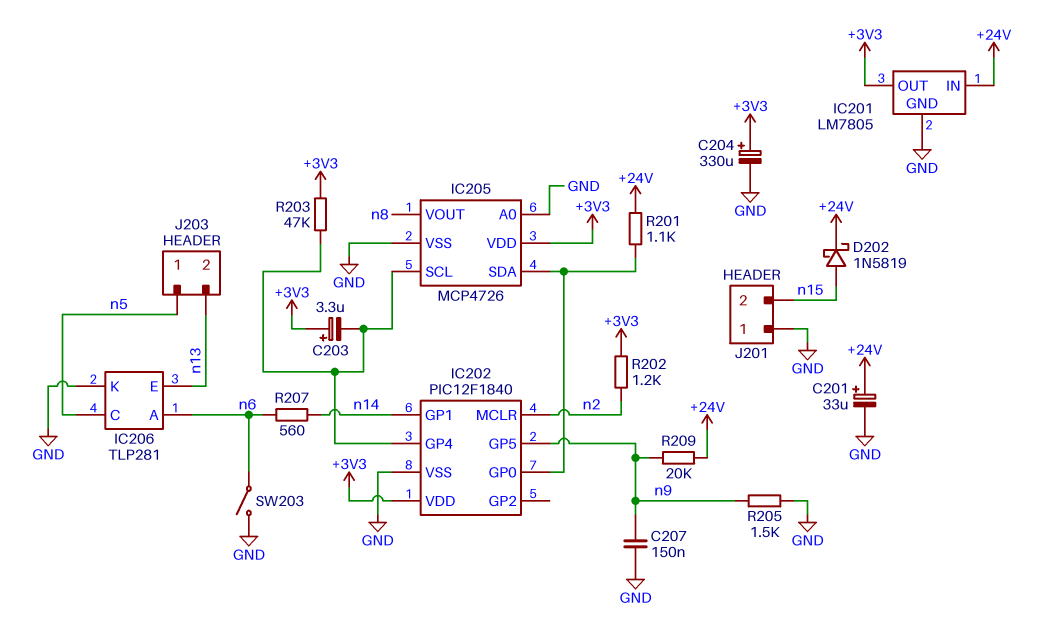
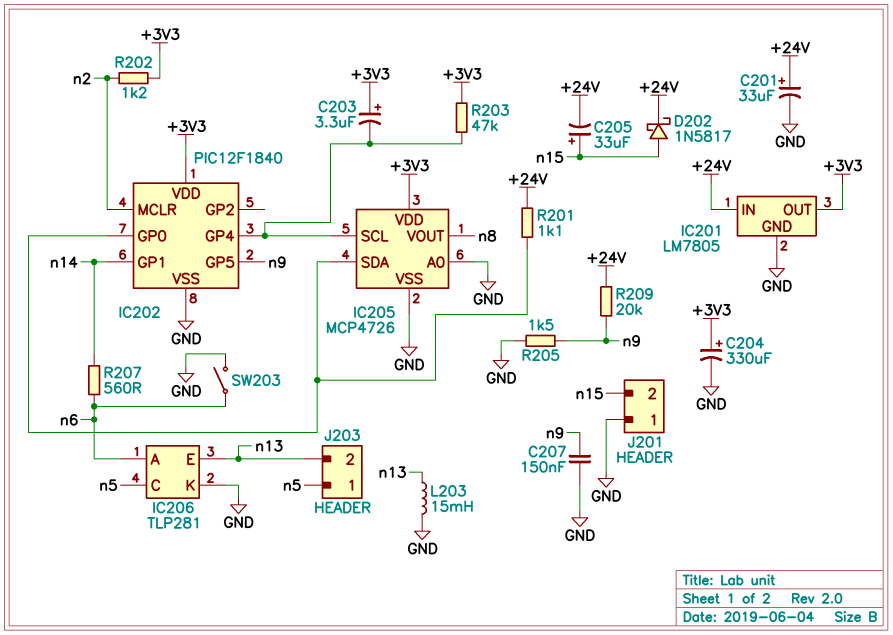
C205: none -> 33uF (plus n15, minus +24V)
D202: schottky 1N5819 (A n15, K +24V) -> schottky 1N5817 (A n15, K +24V)
L203: none -> 15mH (GND, n13)

